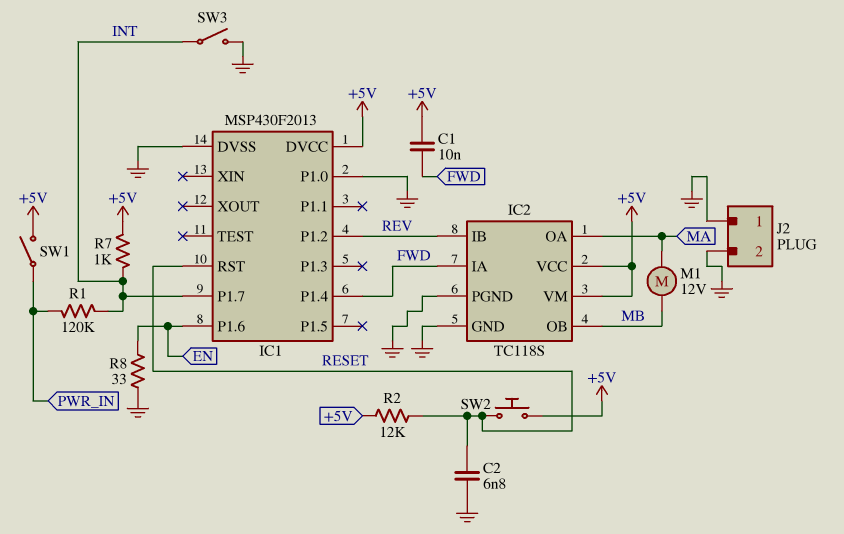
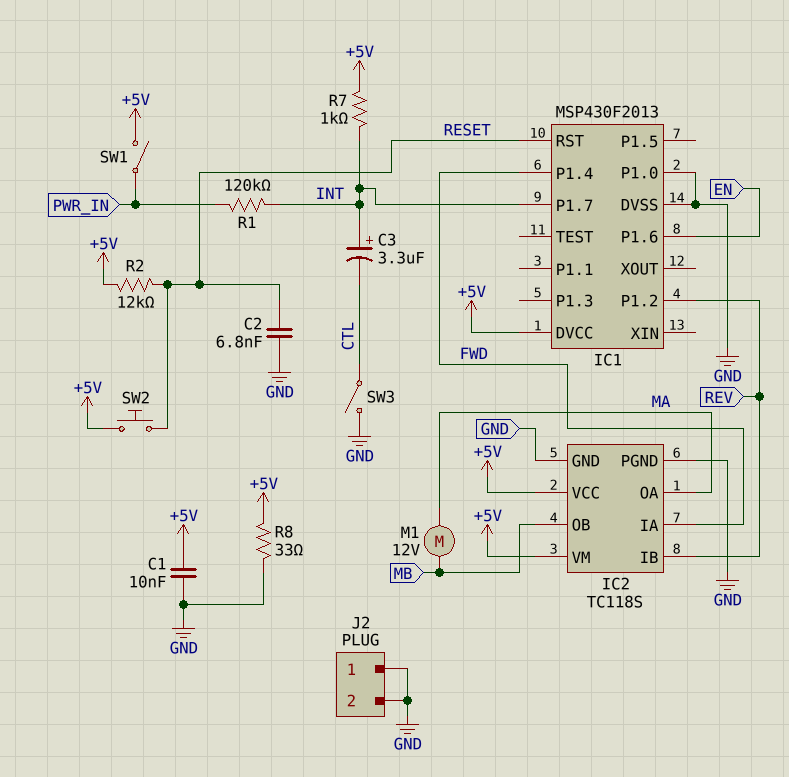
C1: 10nF (+5V, FWD) -> 10nF (+5V, GND)
C3: none -> 3.3uF (plus INT, minus CTL)
R8: 33 (EN, GND) -> 33 (+5V, GND)
SW3: switch (GND, INT) -> switch (CTL, GND)

